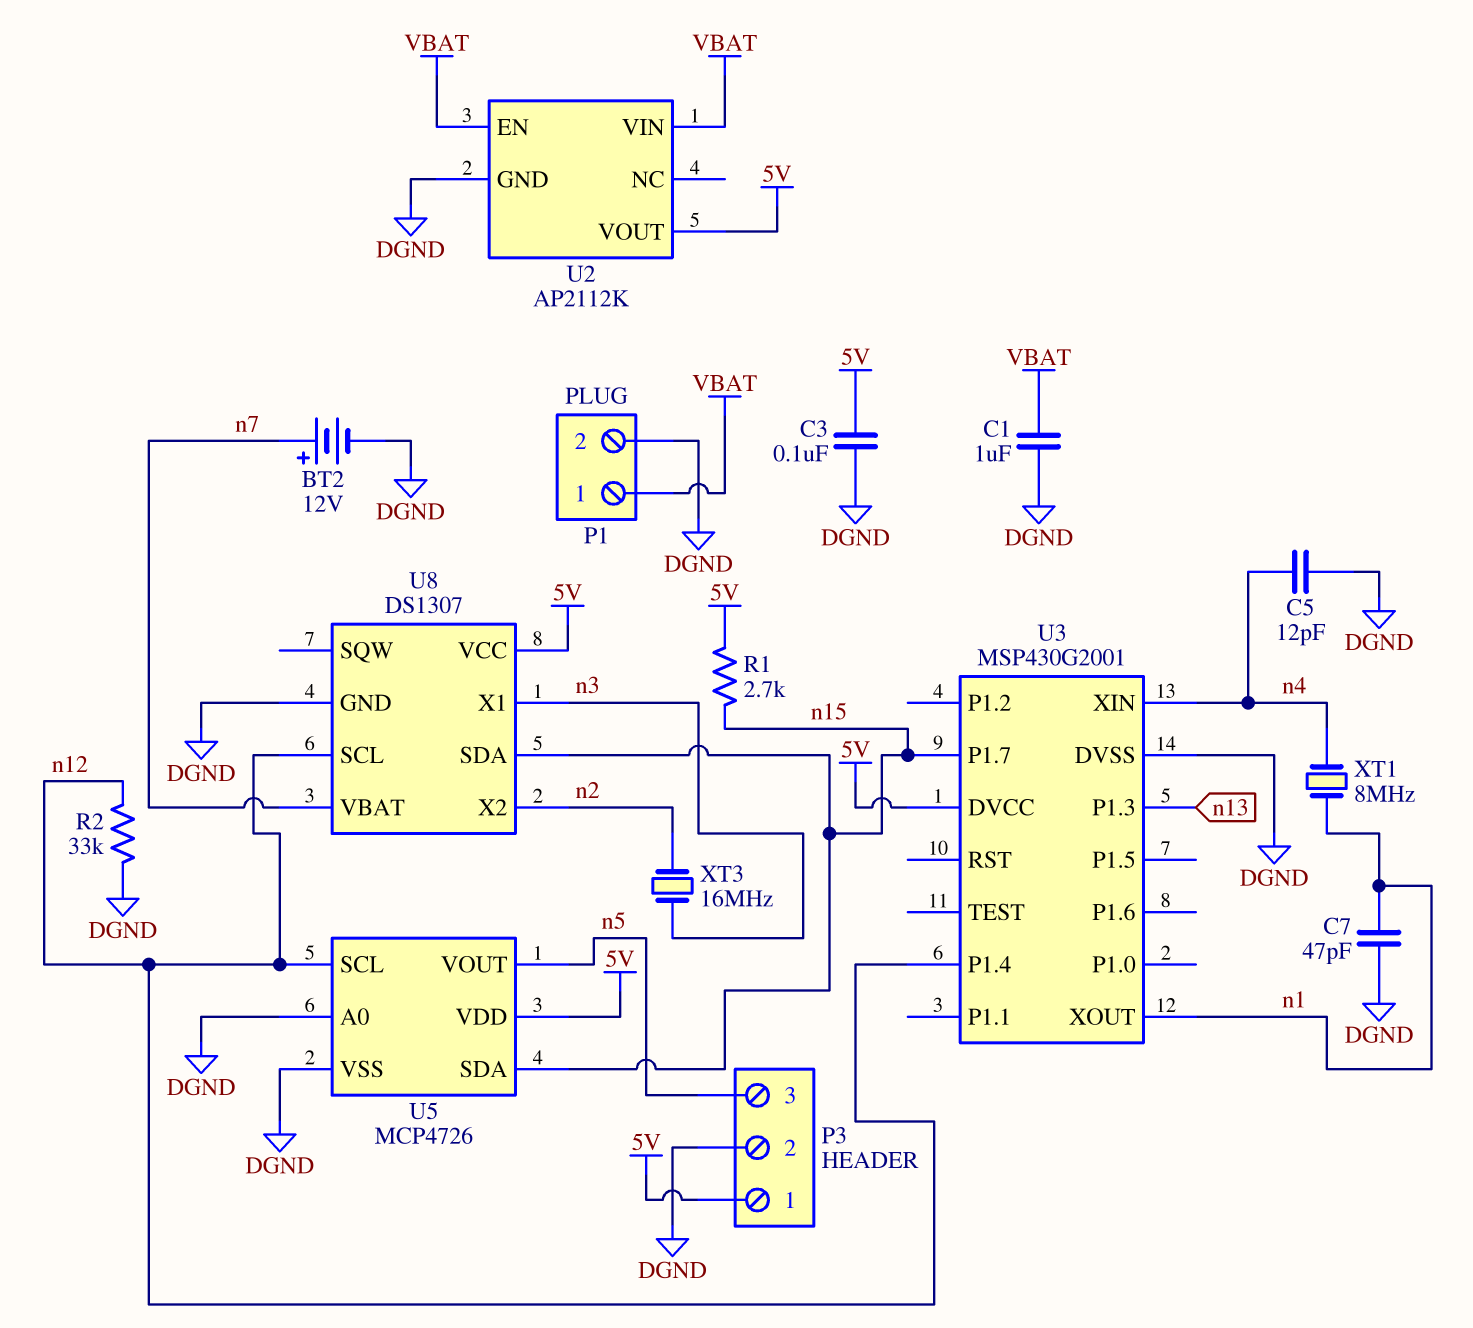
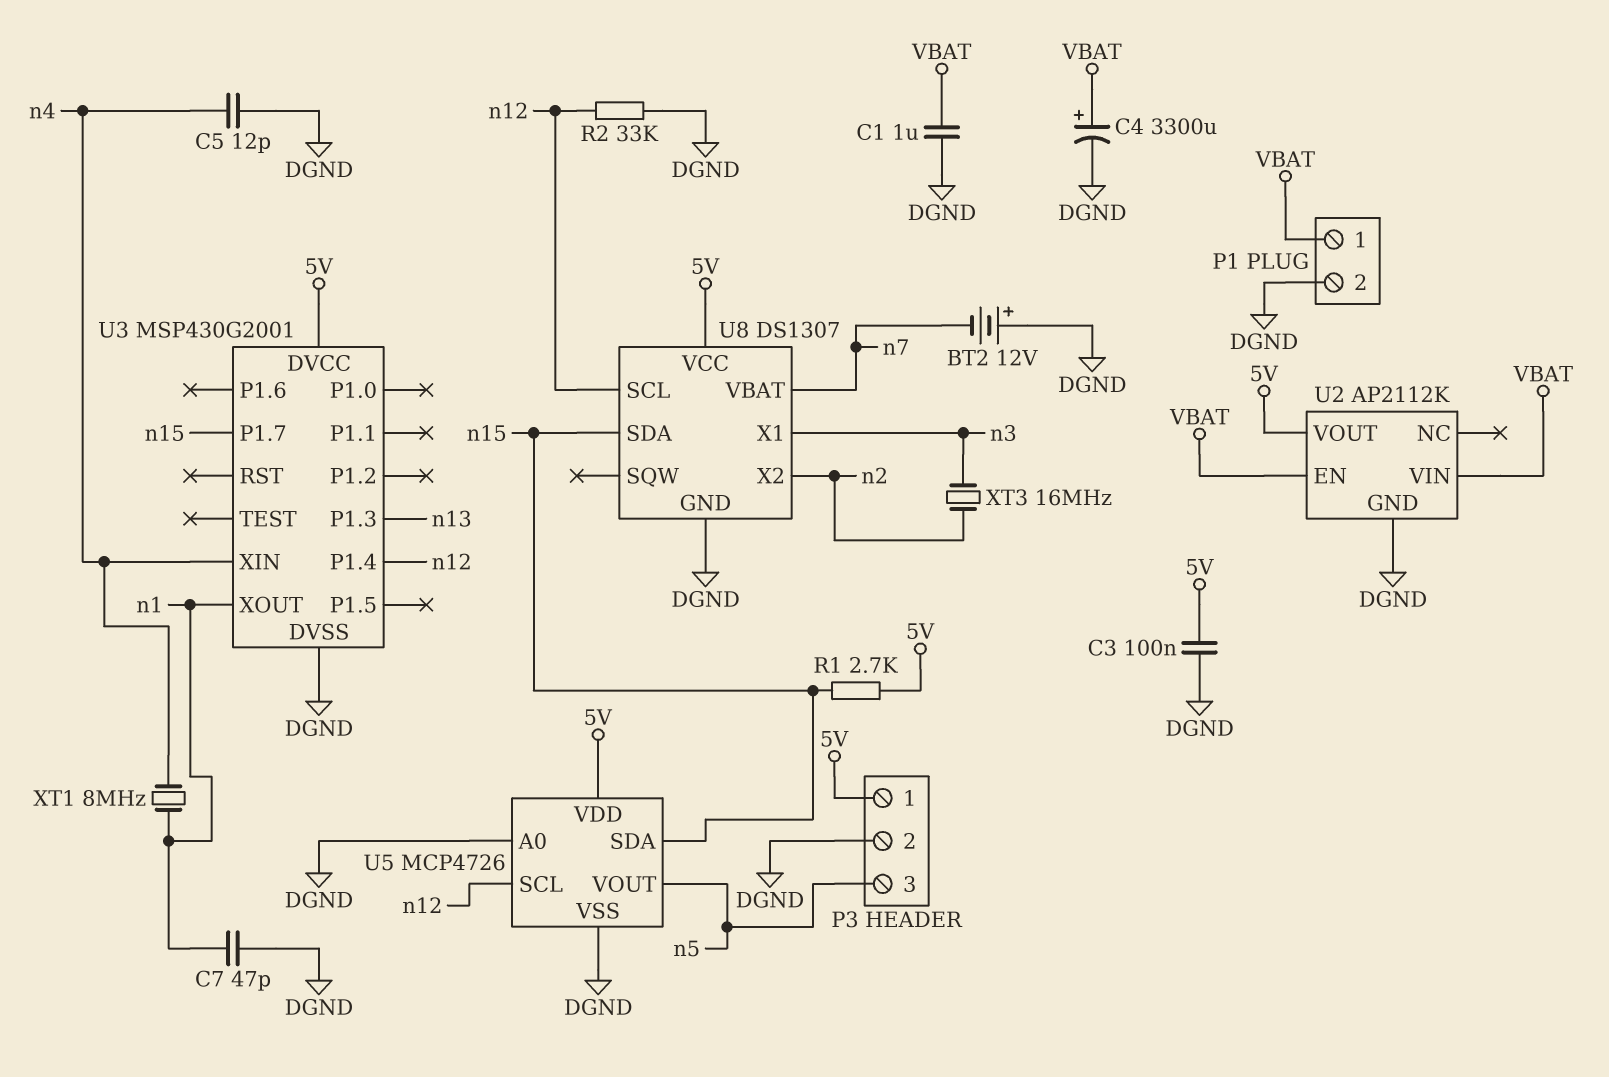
BT2: 12V (plus n7, minus DGND) -> 12V (plus DGND, minus n7)
C4: none -> 3300uF (plus VBAT, minus DGND)

